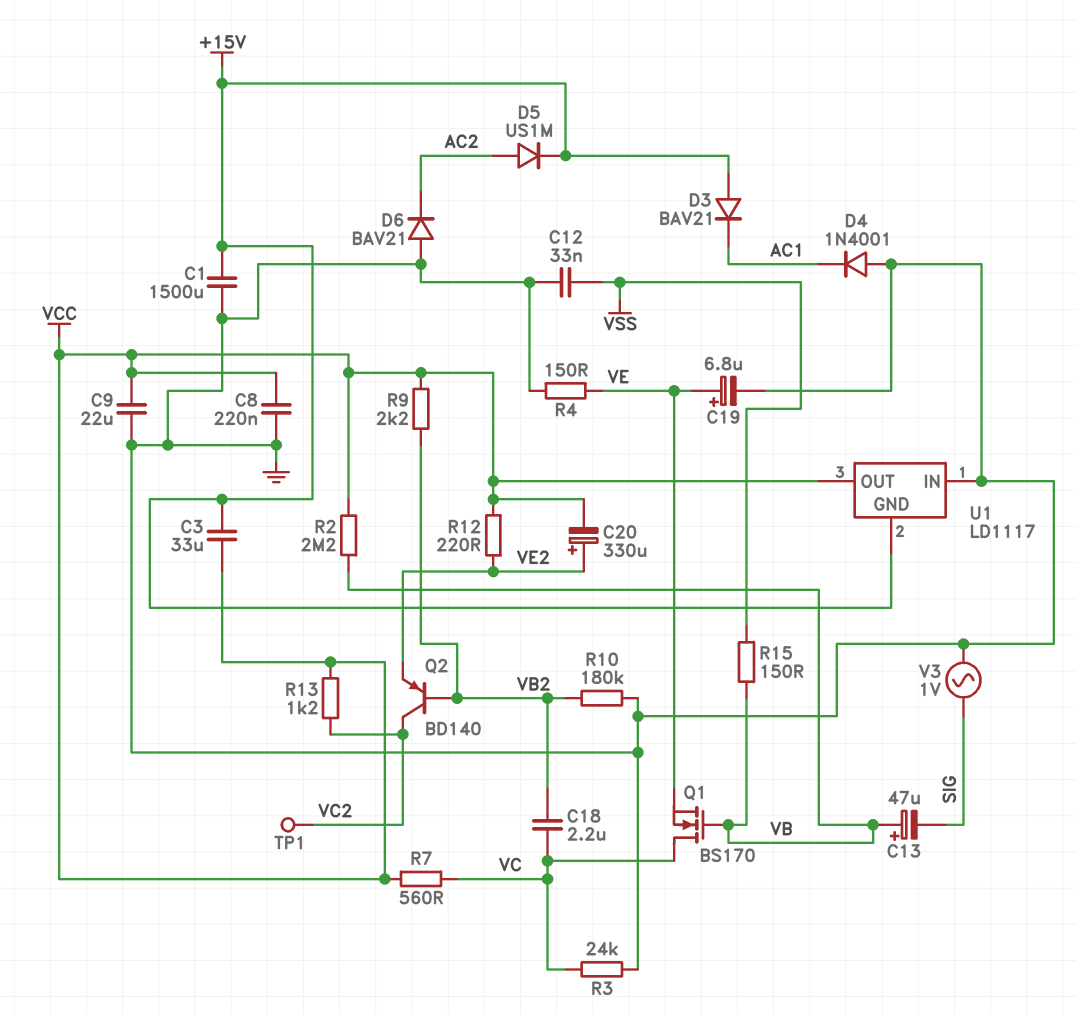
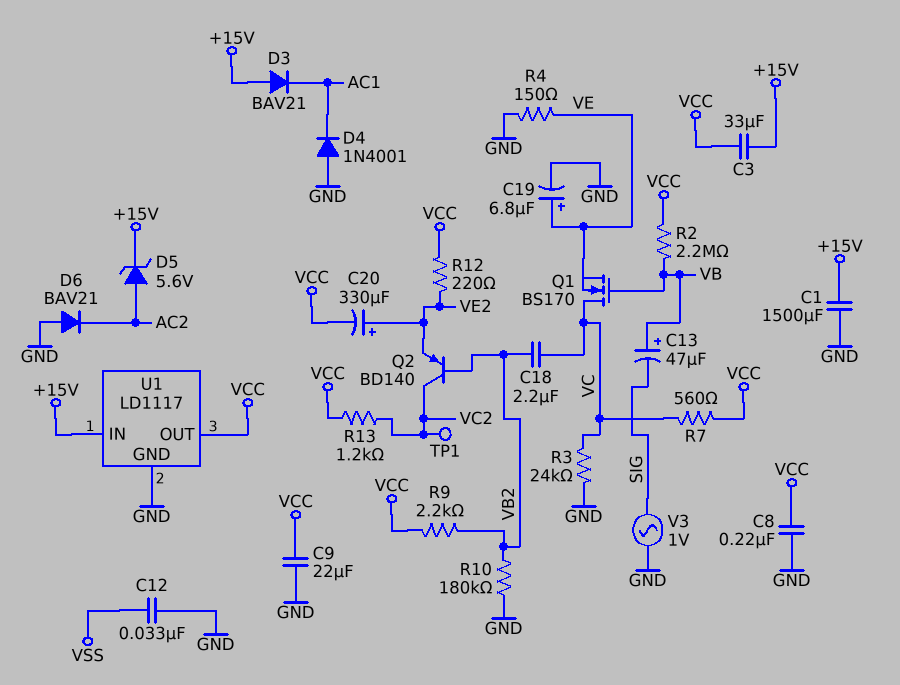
D5: diode US1M (A AC2, K +15V) -> zener 5.6V (A AC2, K +15V)
R15: 150 (VB, VSS) -> none
U1 pin GND: +15V -> GND
U1 pin IN: GND -> +15V

